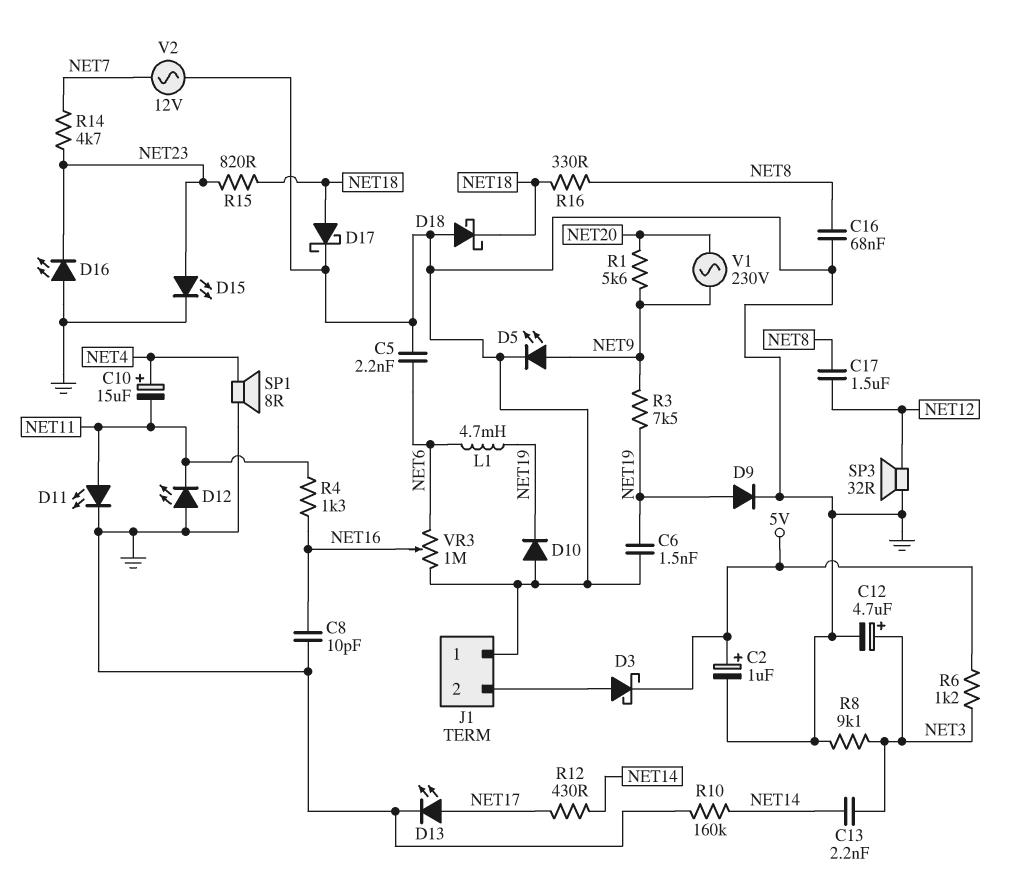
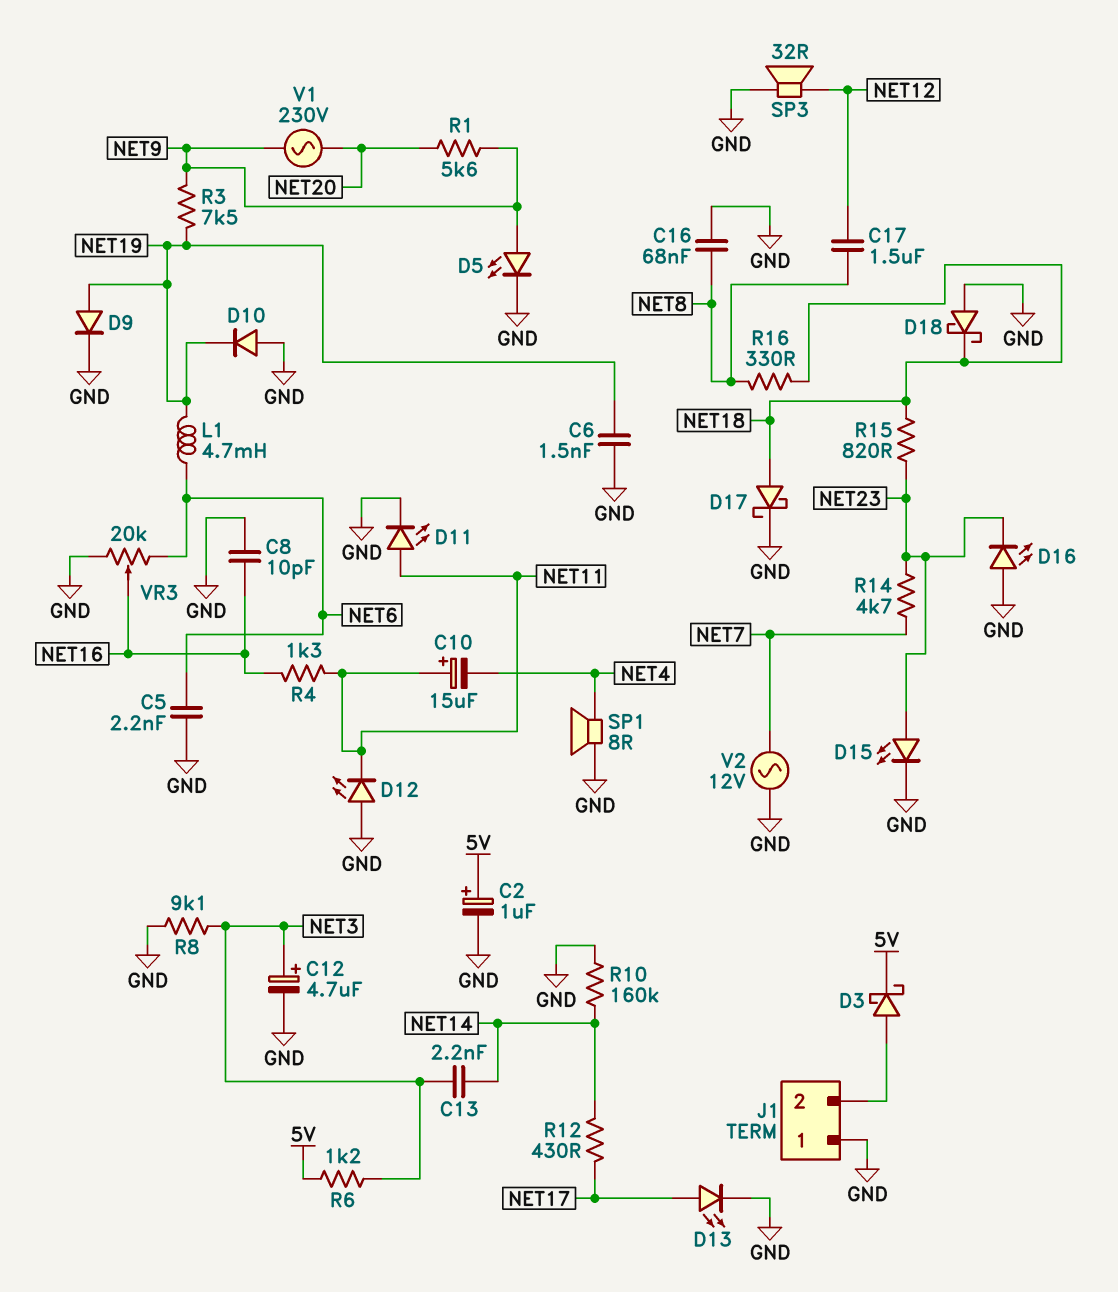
C10: 15uF (plus NET4, minus NET11) -> 15uF (plus NET11, minus NET4)
VR3: 1M (GND, NET6, wiper NET16) -> 20k (GND, NET6, wiper NET16)

